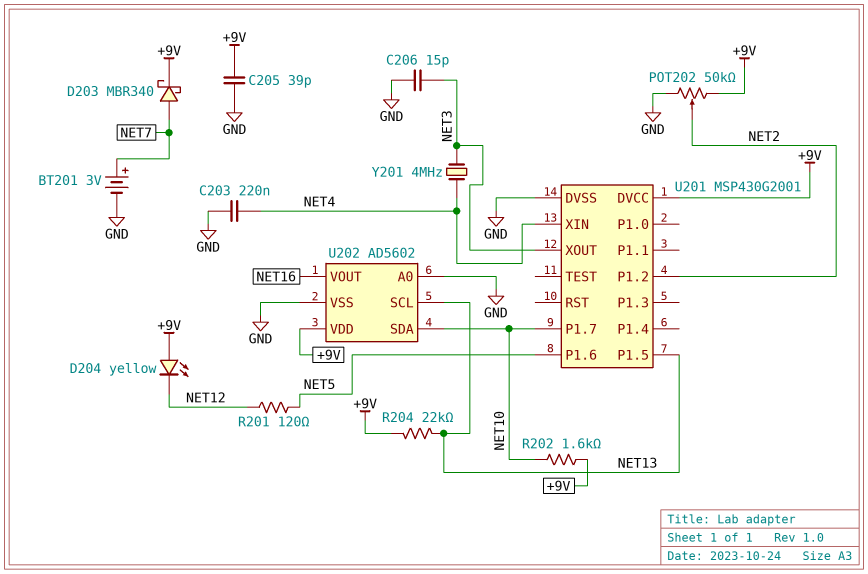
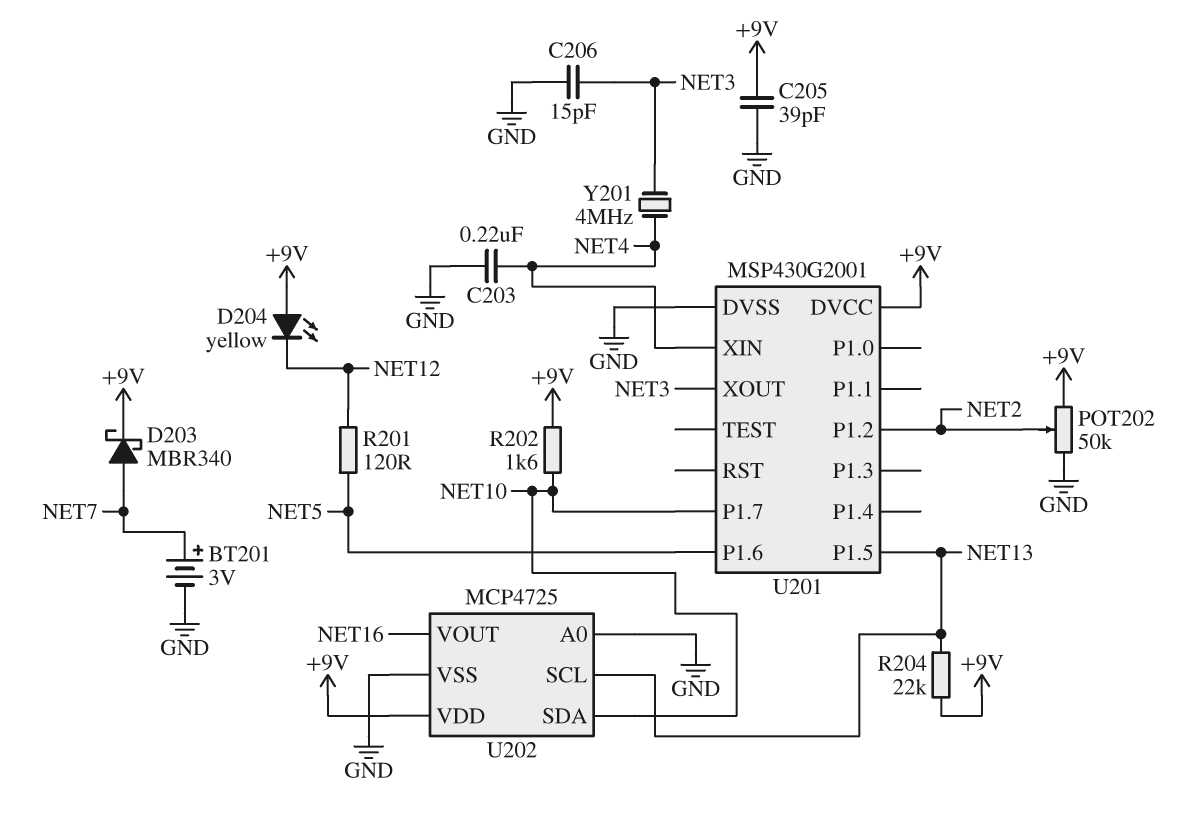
U202: AD5602 -> MCP4725

